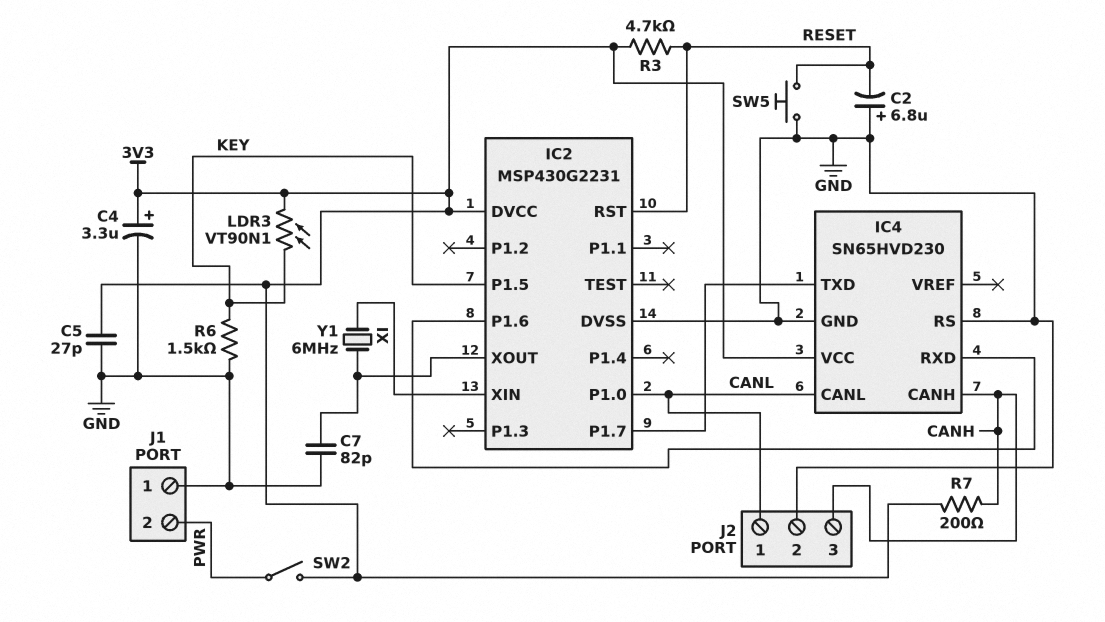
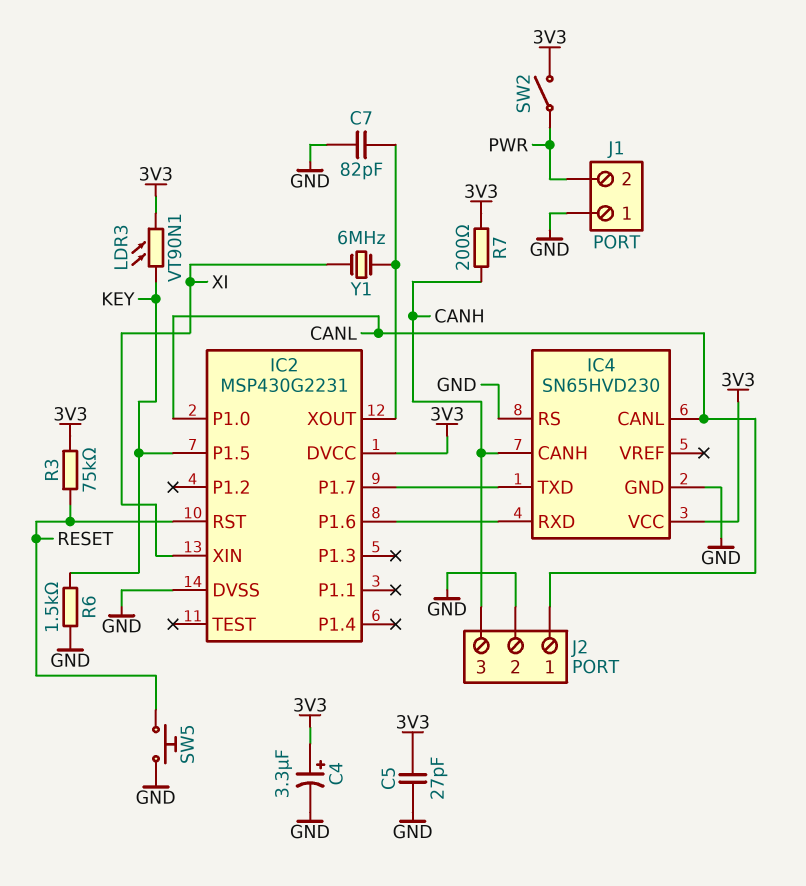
C2: 6.8uF (plus GND, minus RESET) -> none
R3: 4.7k (3V3, RESET) -> 75k (3V3, RESET)

